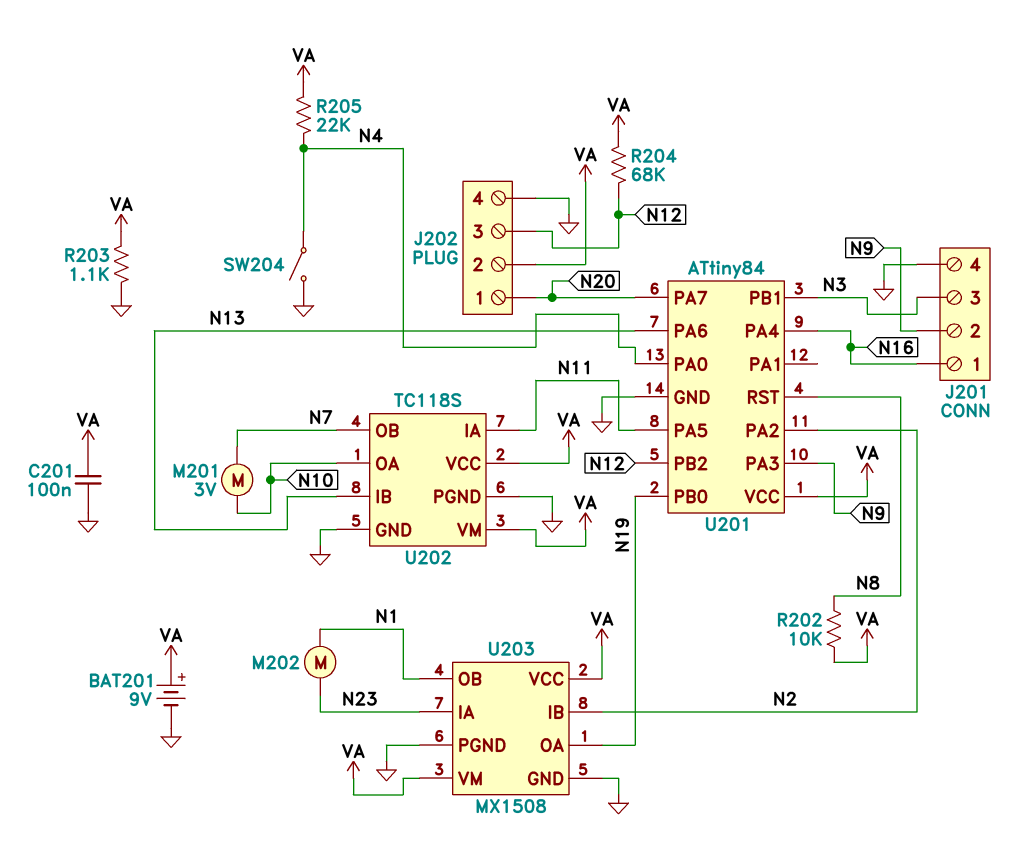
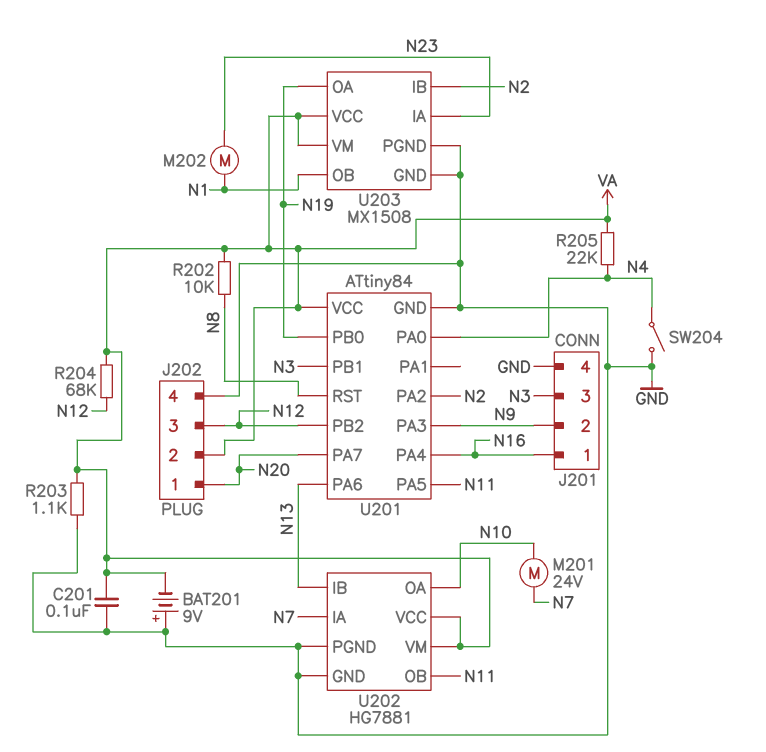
BAT201: 9V (plus VA, minus GND) -> 9V (plus GND, minus VA)
M201: motor 3V (N7, N10) -> motor 24V (N7, N10)
U202: TC118S -> HG7881
U202 pin IA: N11 -> N7
U202 pin OB: N7 -> N11

